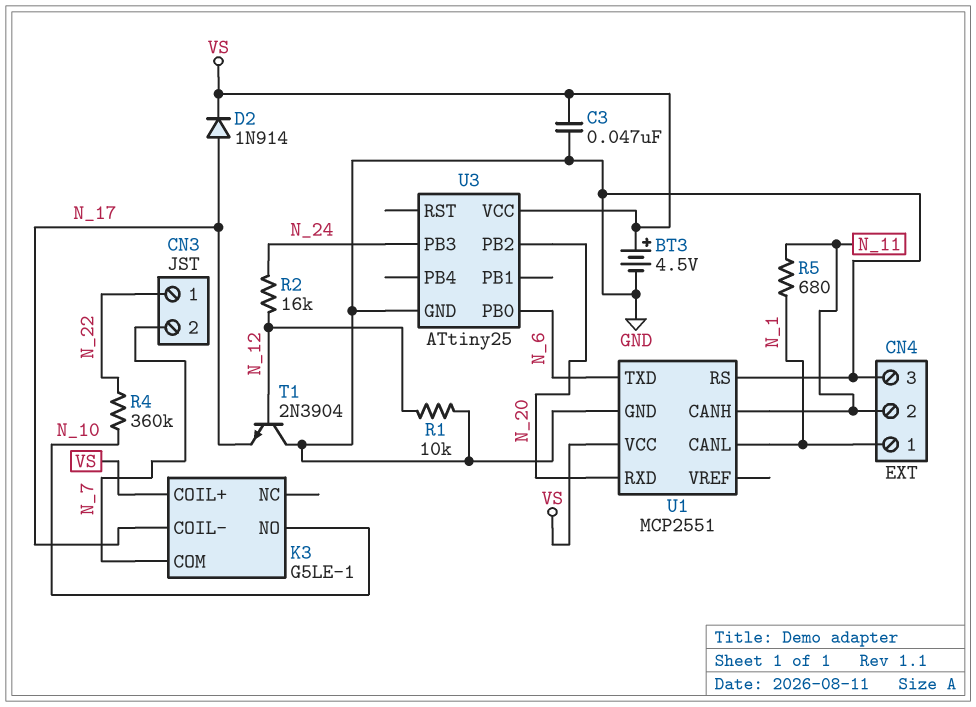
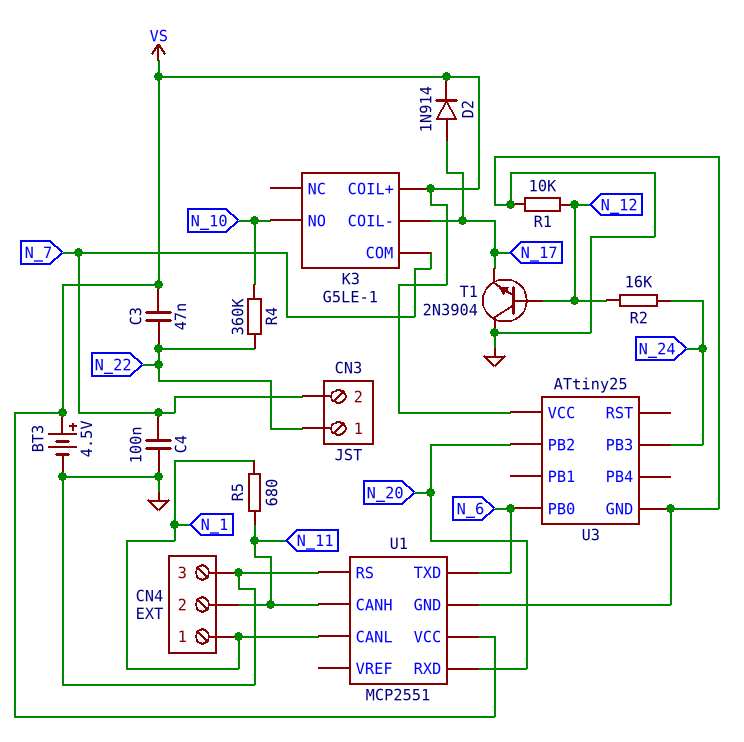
C3: 47nF (GND, VS) -> 47nF (N_22, VS)
C4: none -> 100nF (GND, N_7)

